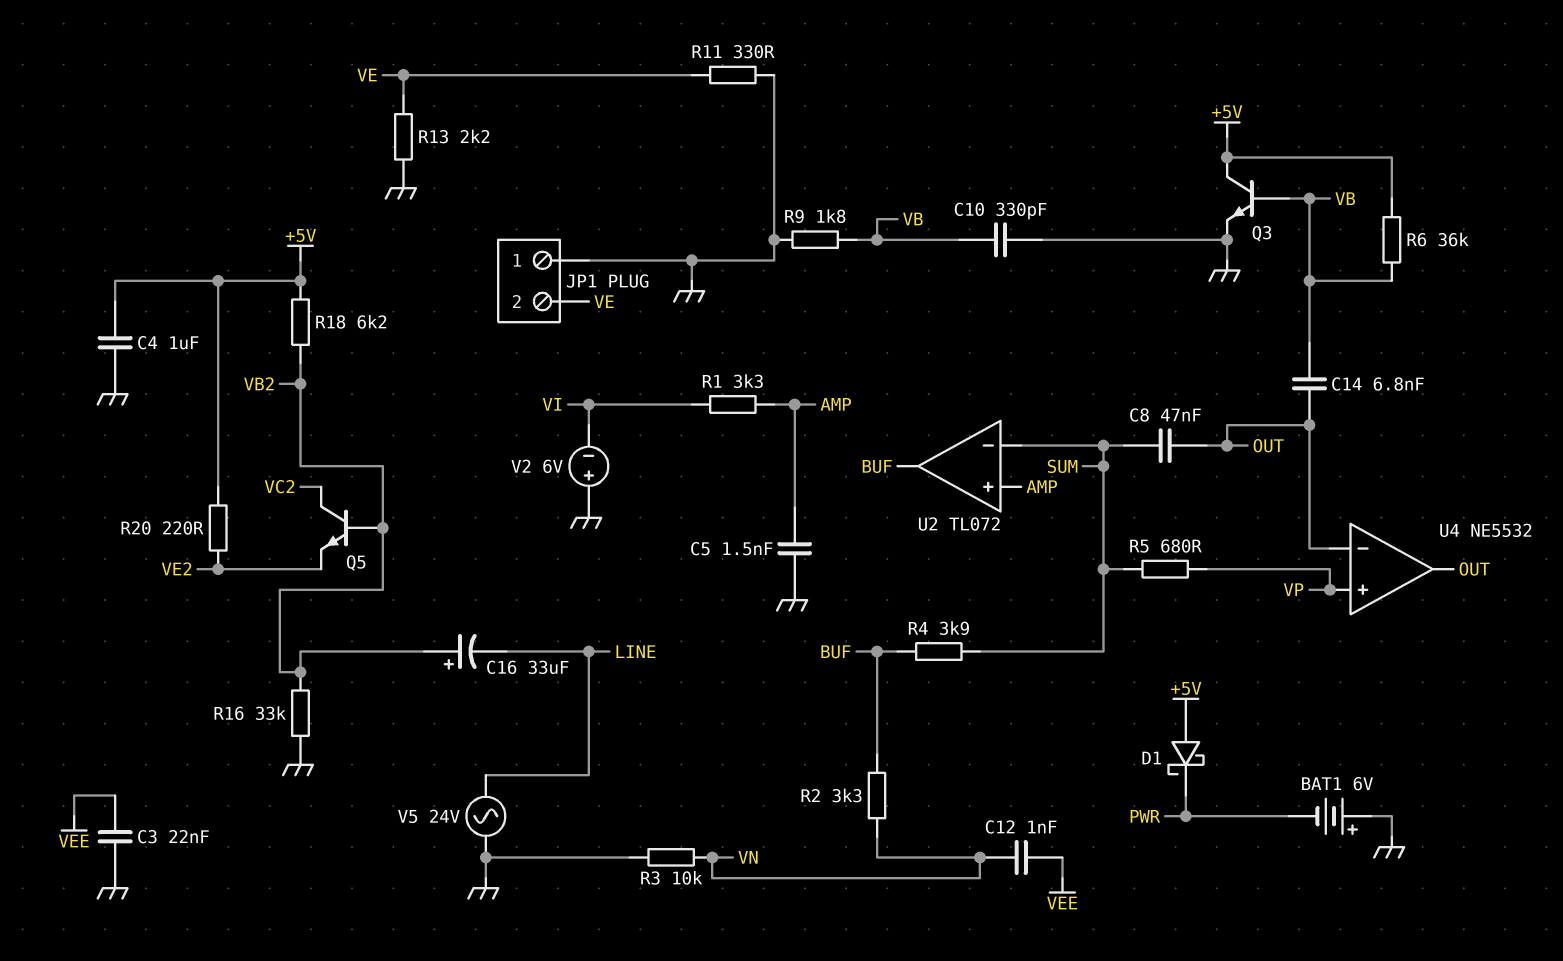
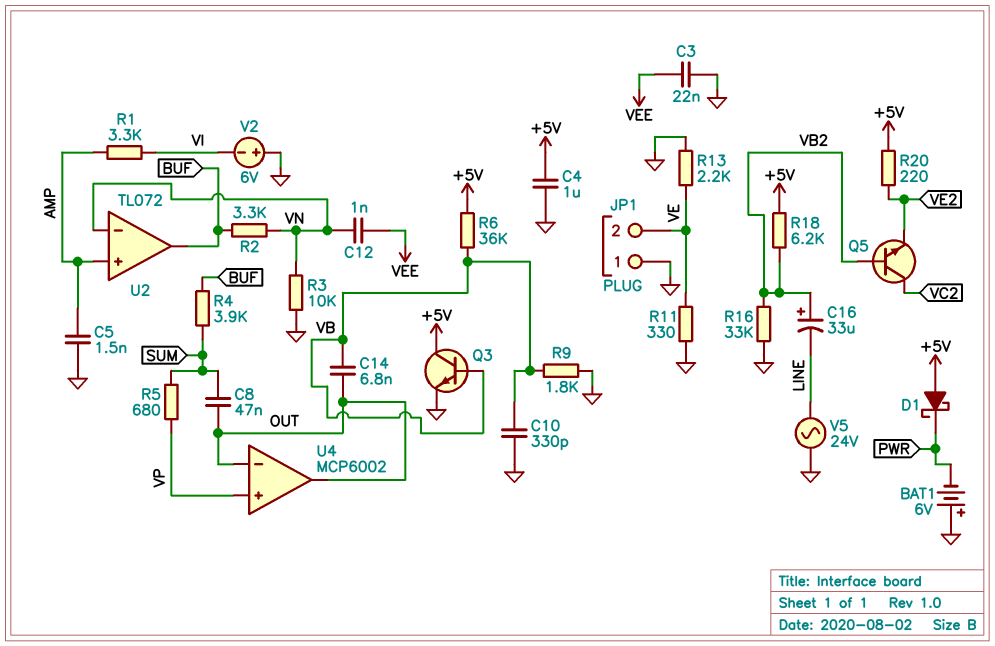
U2 pin in-: SUM -> VN
U4: NE5532 -> MCP6002

